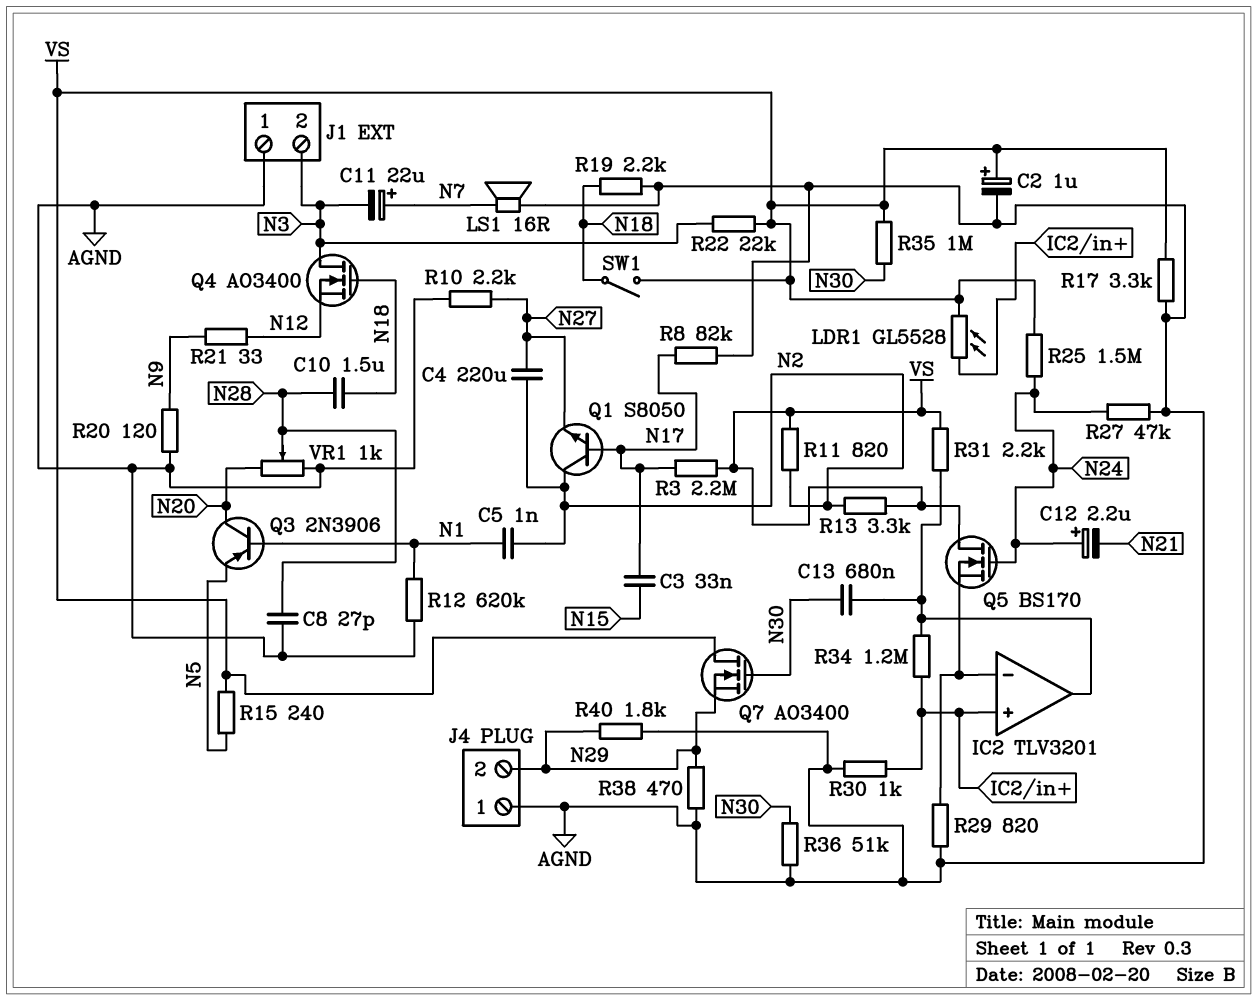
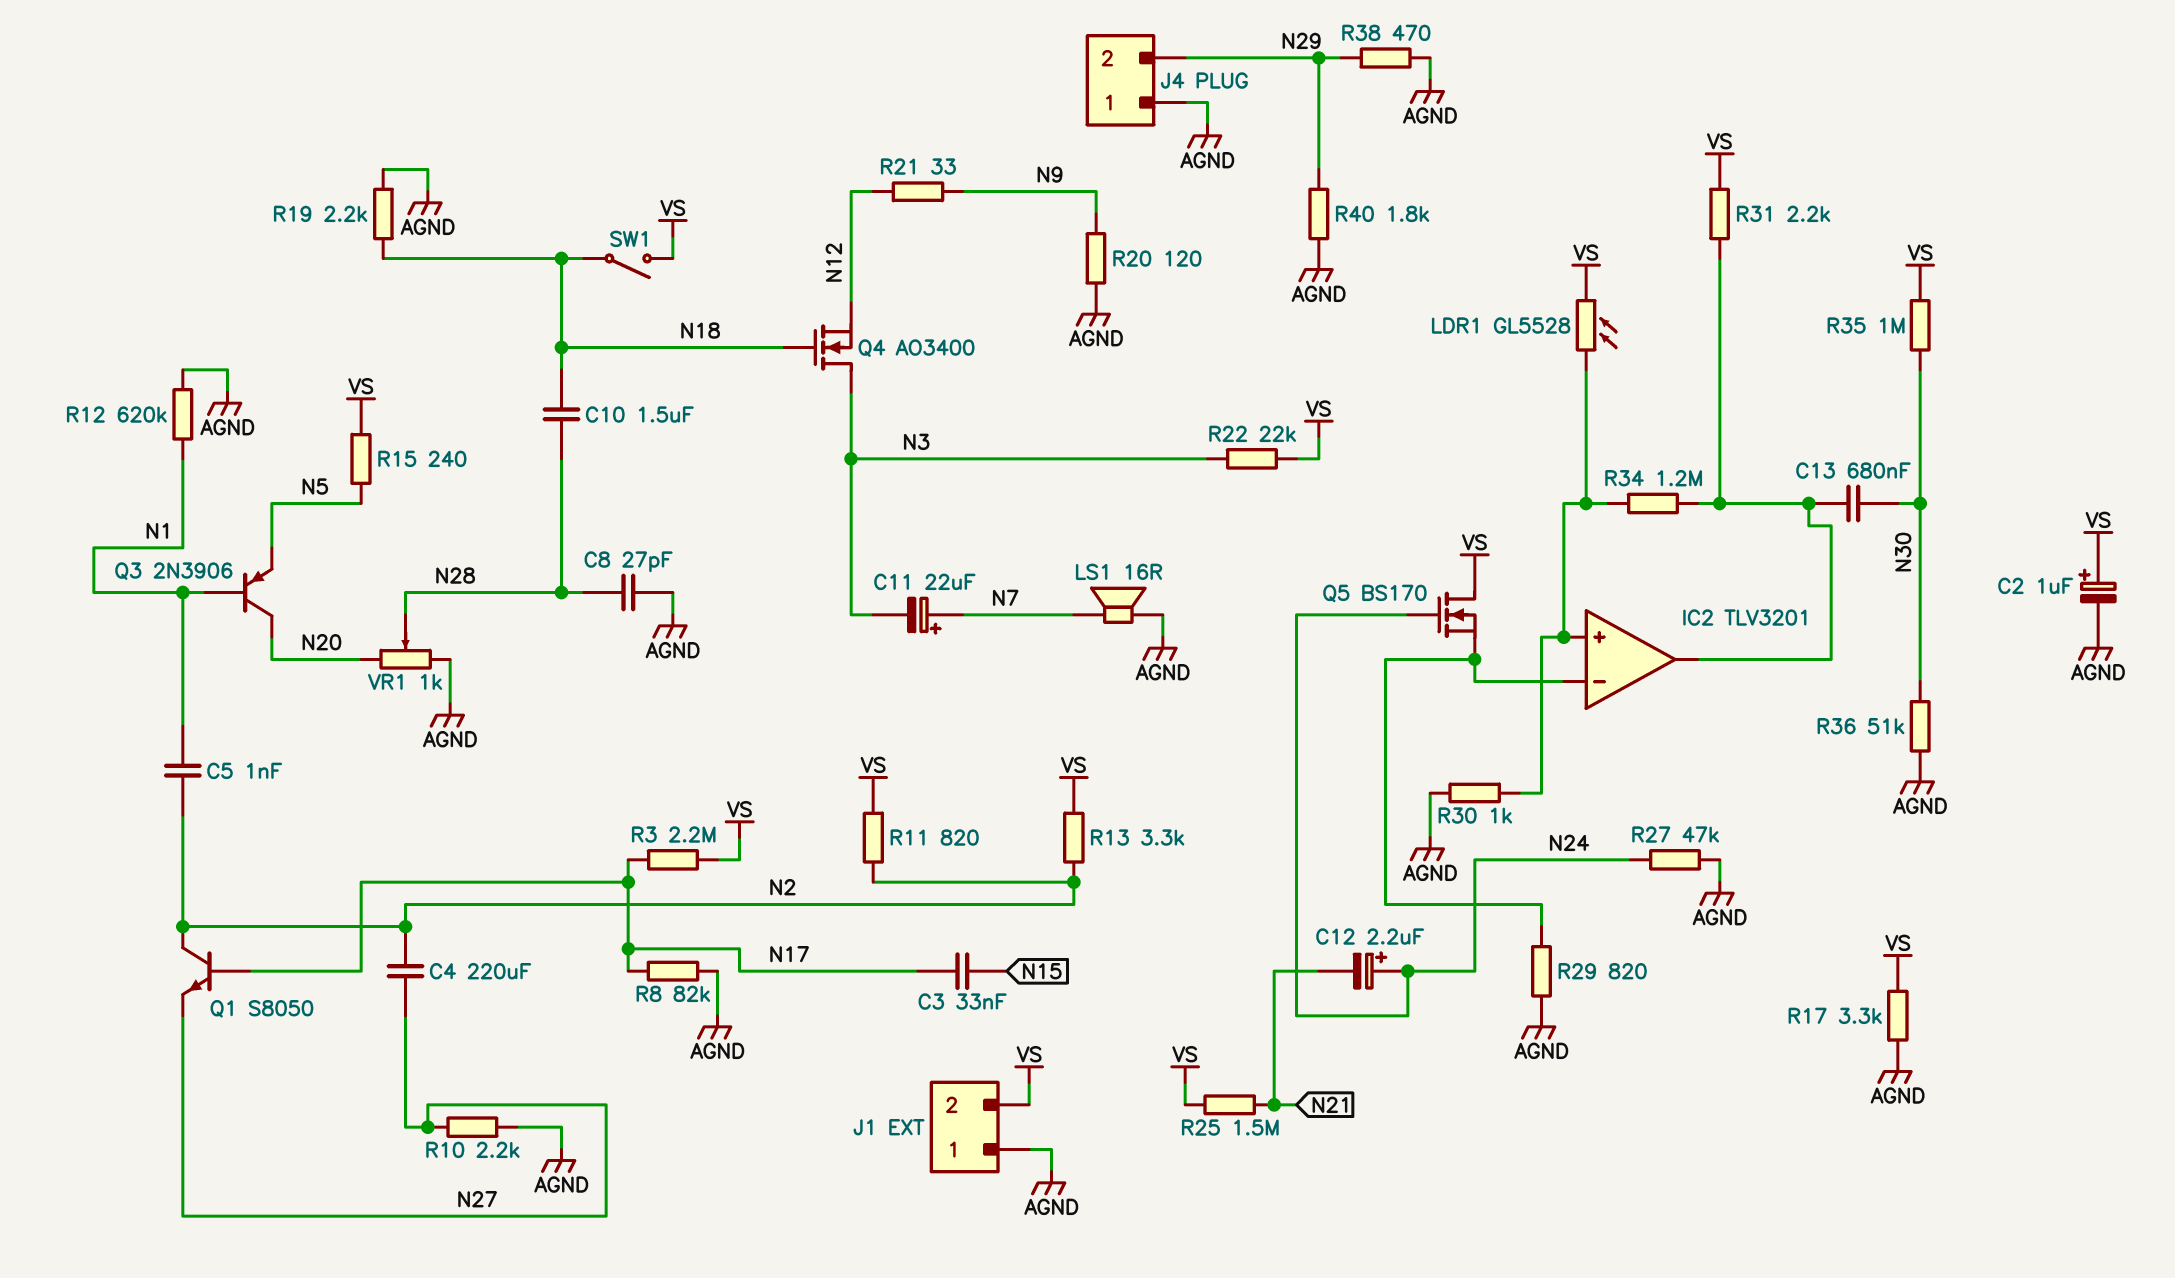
J1 pin 2: N3 -> VS
Q7: NMOS AO3400 (G N30, D VS, S N29) -> none
R25: 1.5M (N24, VS) -> 1.5M (N21, VS)

